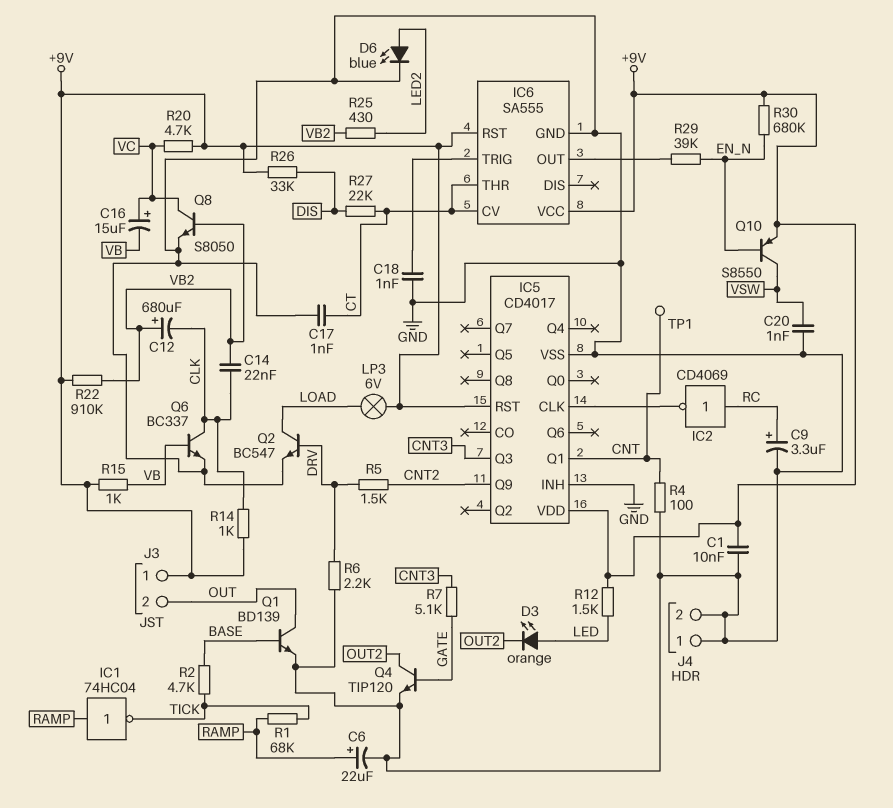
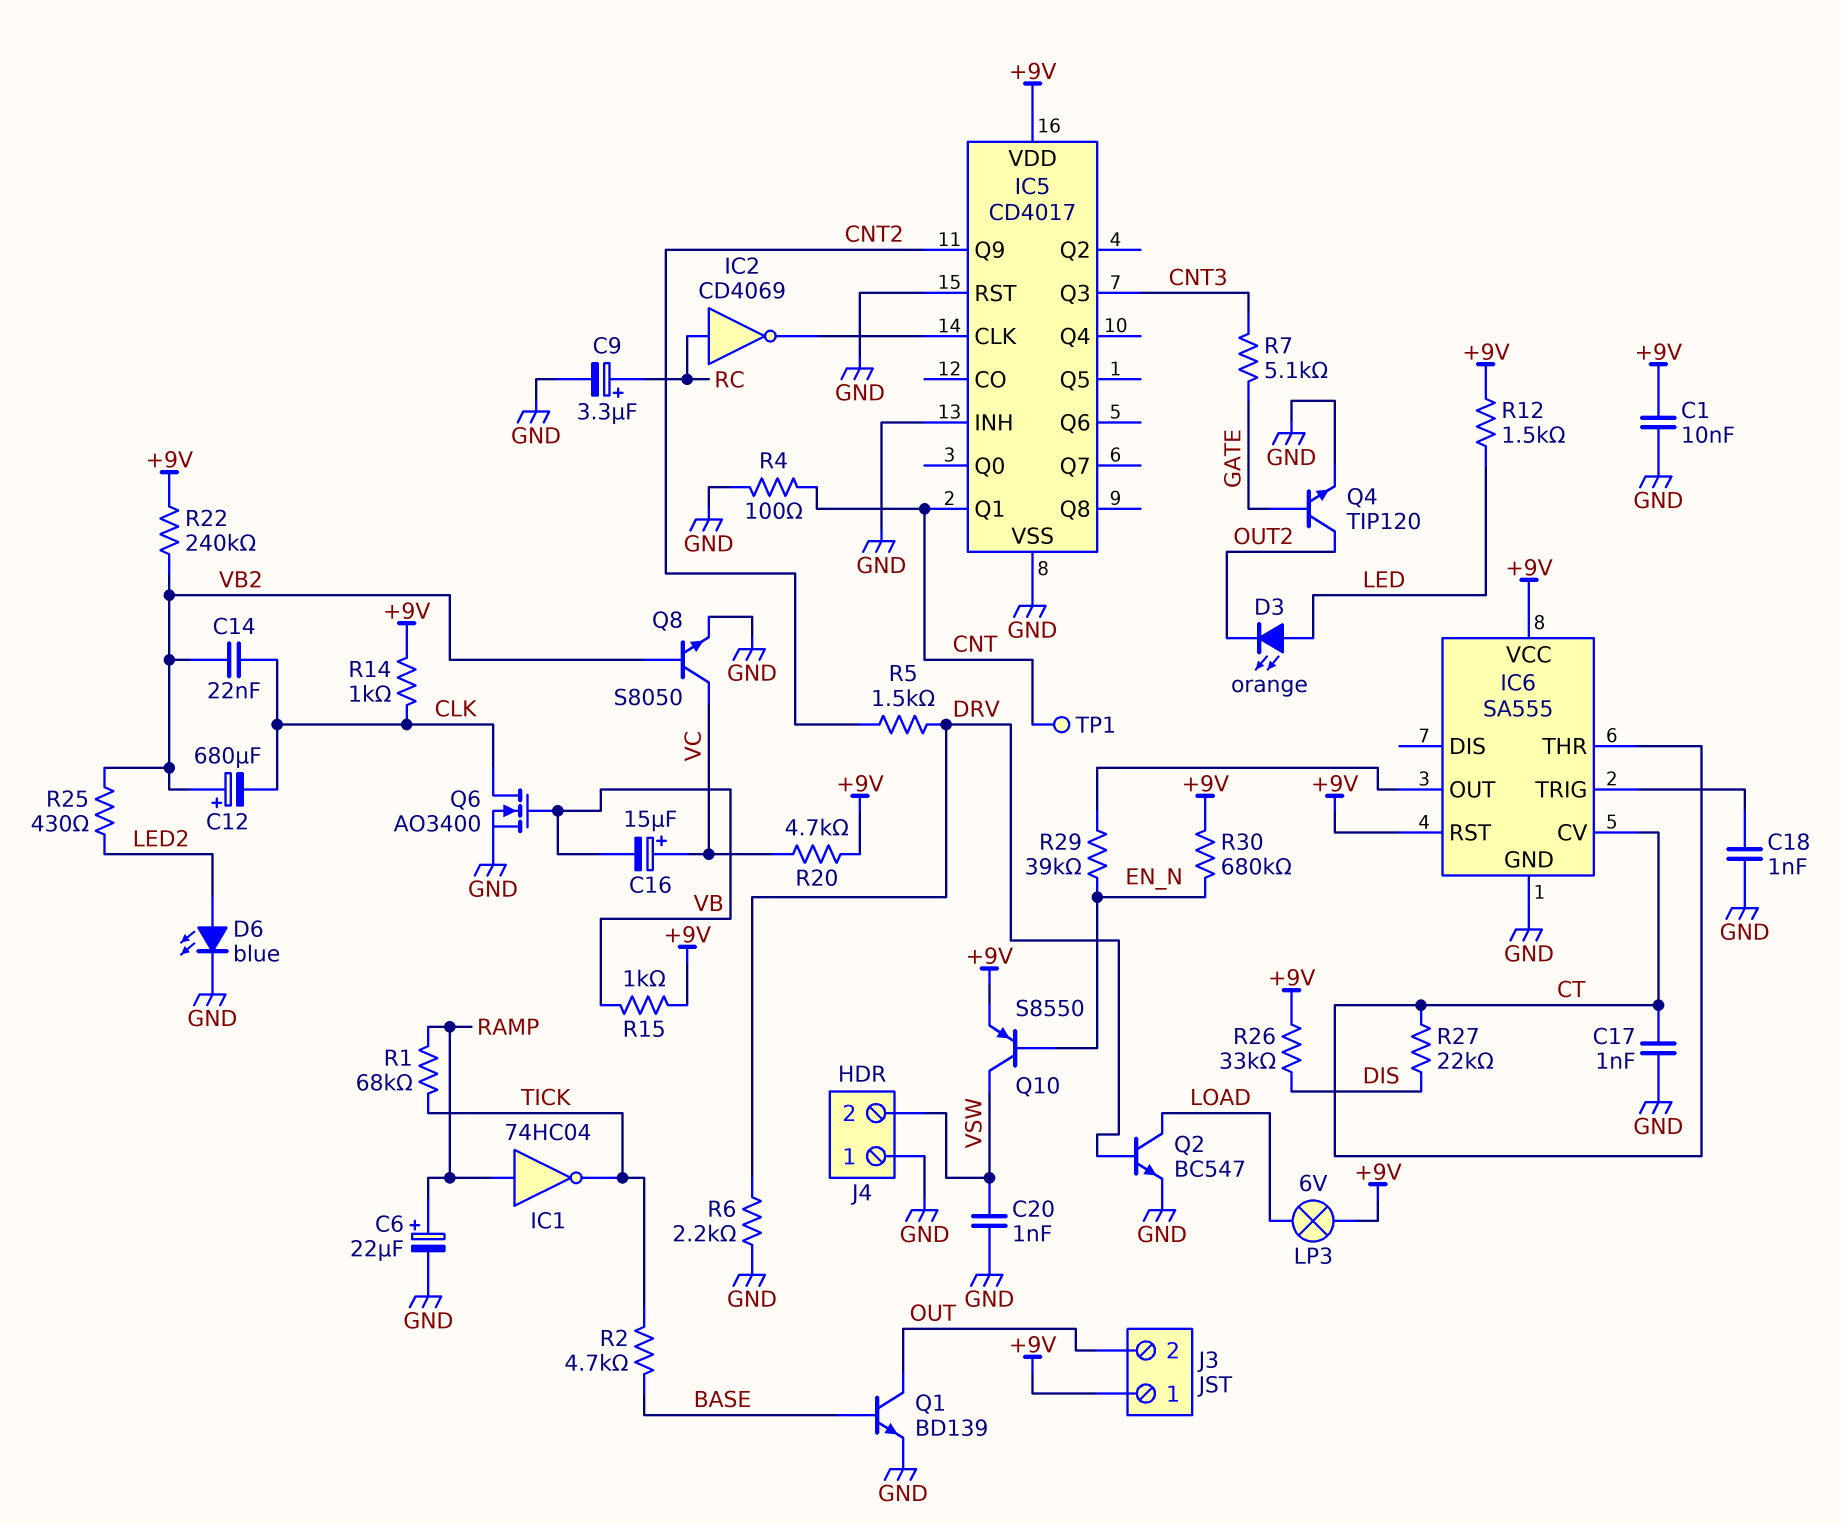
IC5 pin RST: +9V -> GND
J4 pin 2: GND -> VSW
Q6: NPN BC337 (B VB, C CLK, E GND) -> NMOS AO3400 (G VB, D CLK, S GND)
R22: 910k (+9V, VB2) -> 240k (+9V, VB2)

